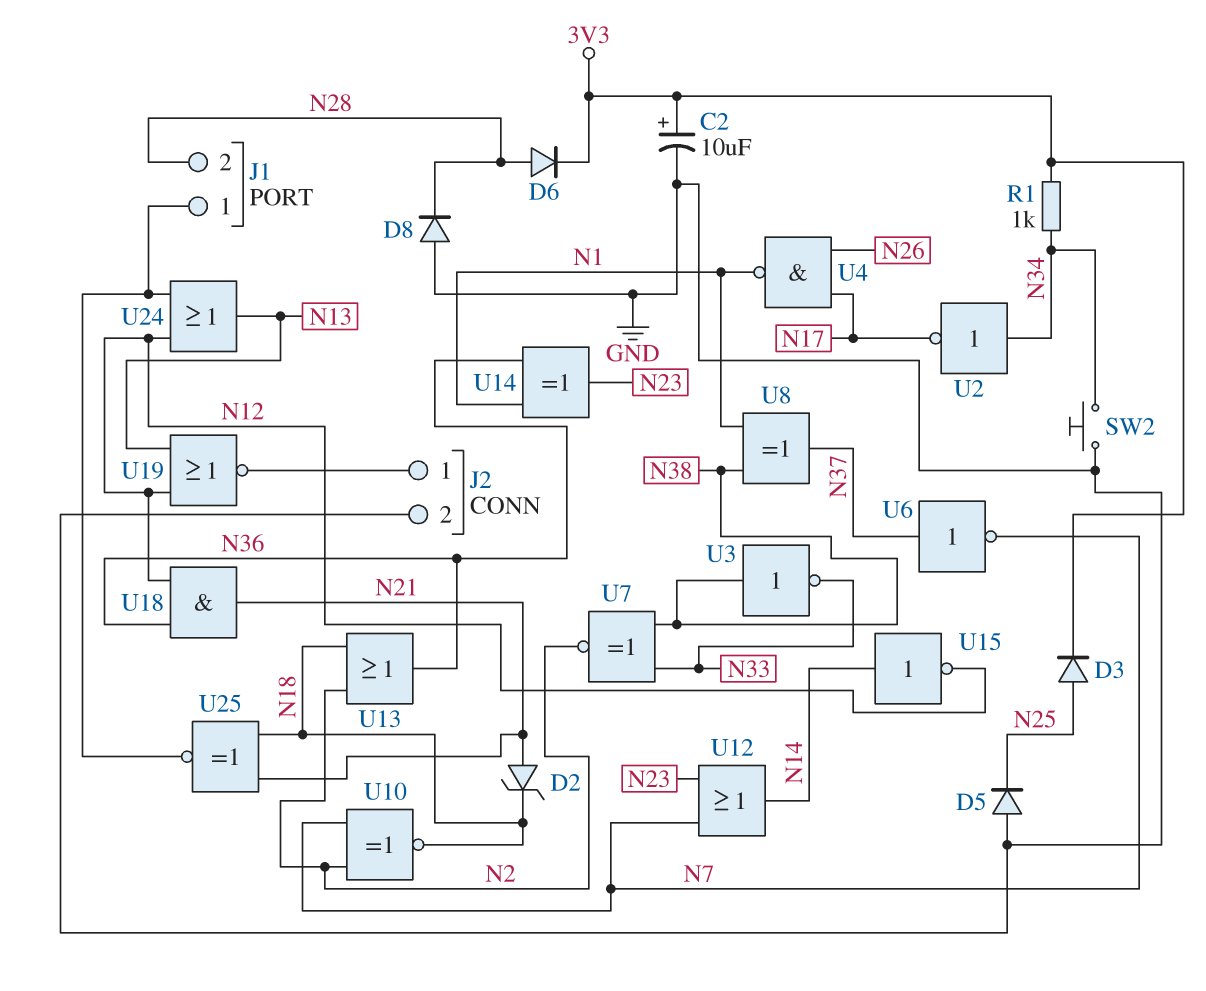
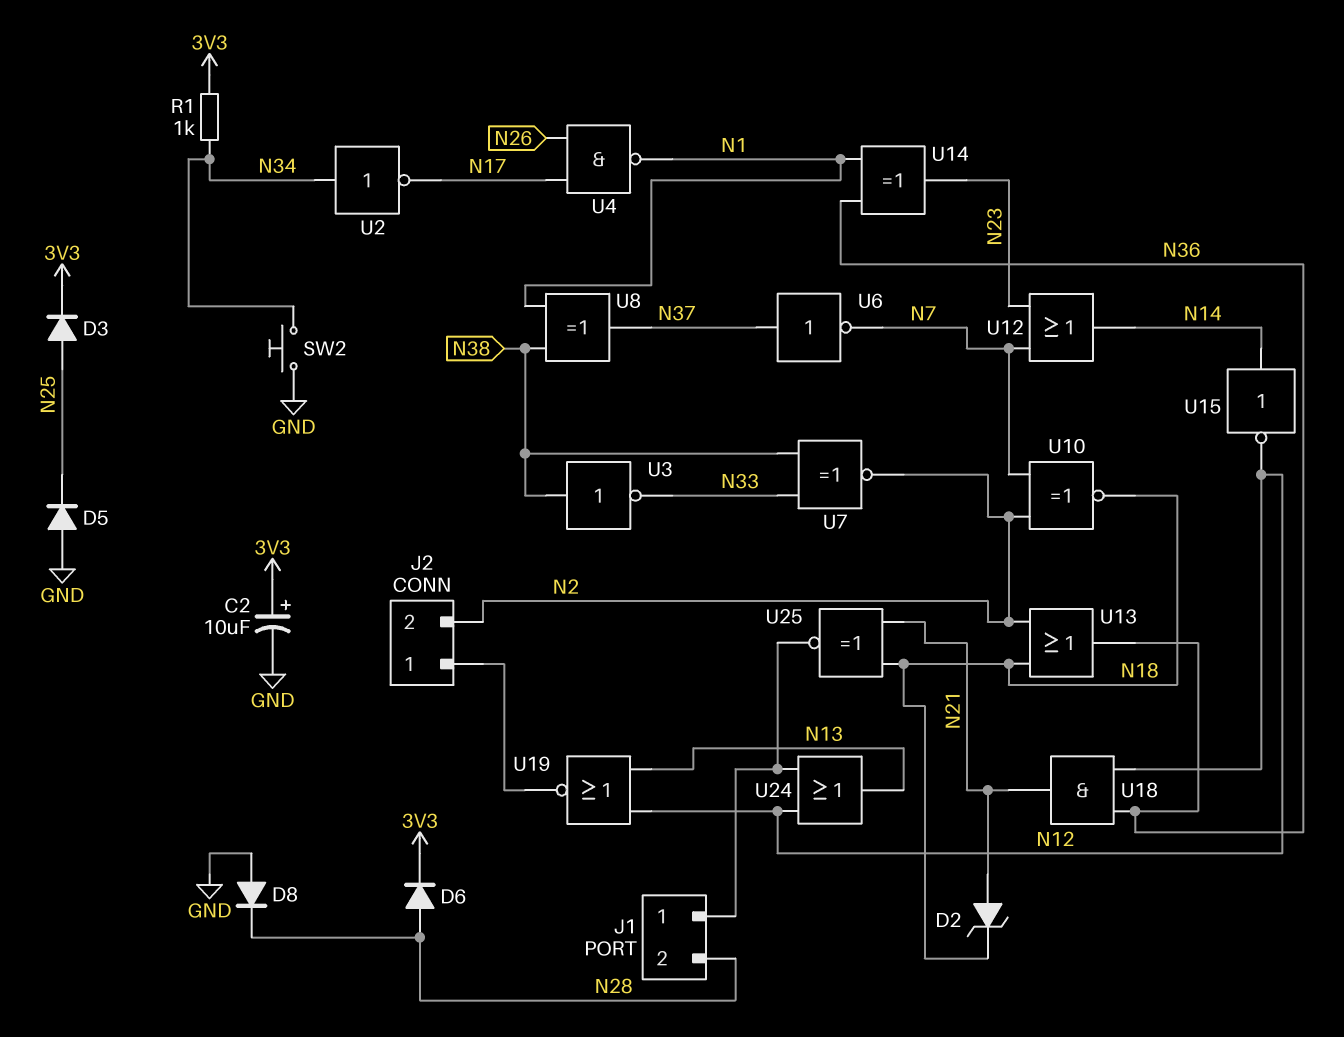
J2 pin 2: GND -> N2

